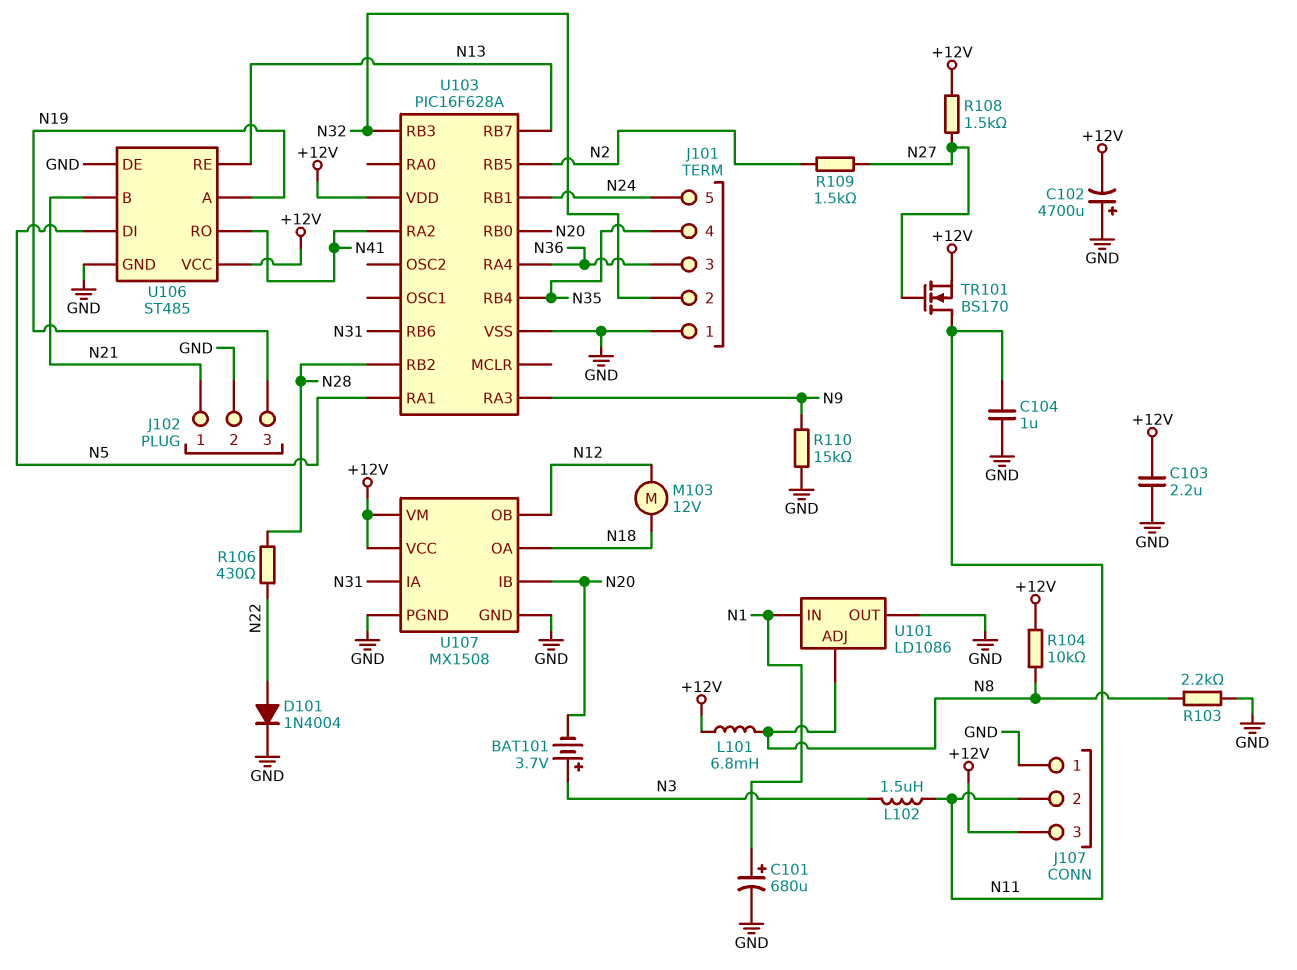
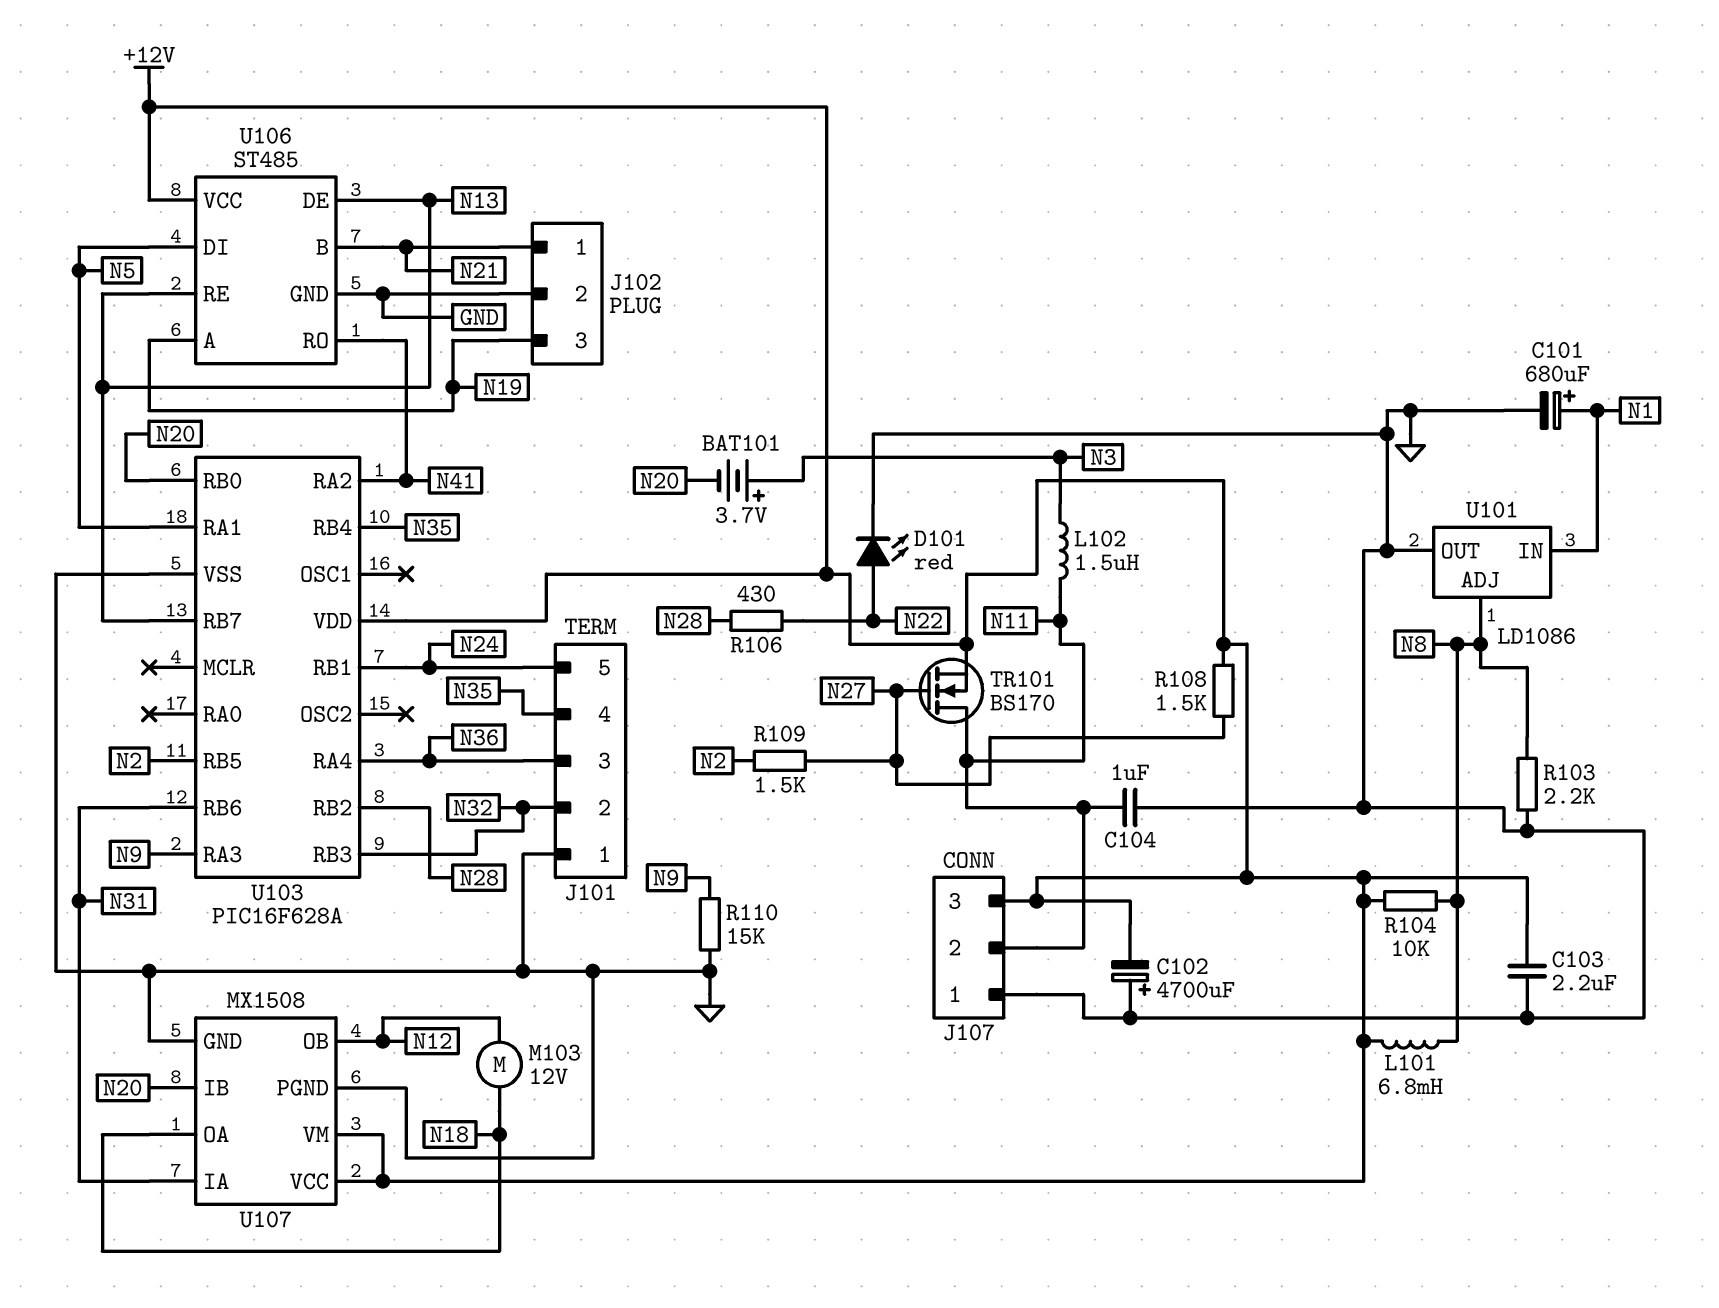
D101: diode 1N4004 (A N22, K GND) -> LED red (A N22, K GND)
U106 pin DE: GND -> N13

